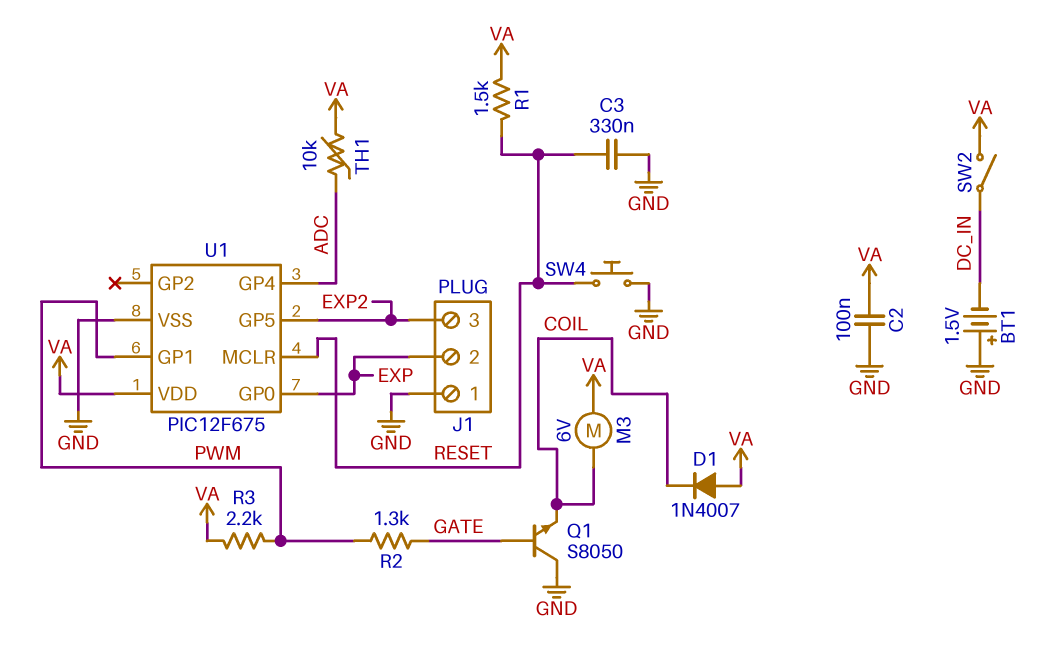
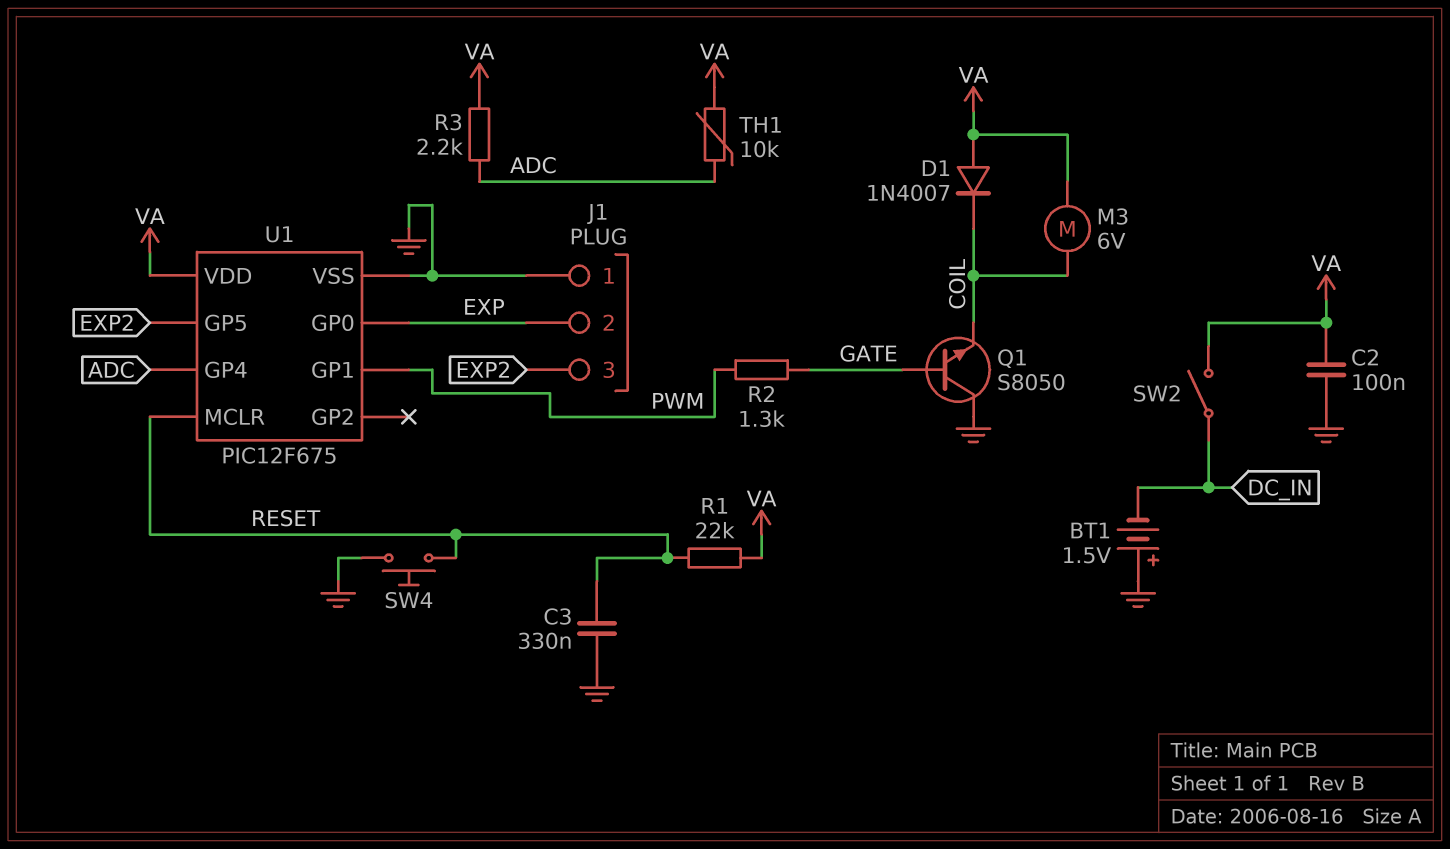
R1: 1.5k (RESET, VA) -> 22k (RESET, VA)
R3: 2.2k (PWM, VA) -> 2.2k (ADC, VA)

